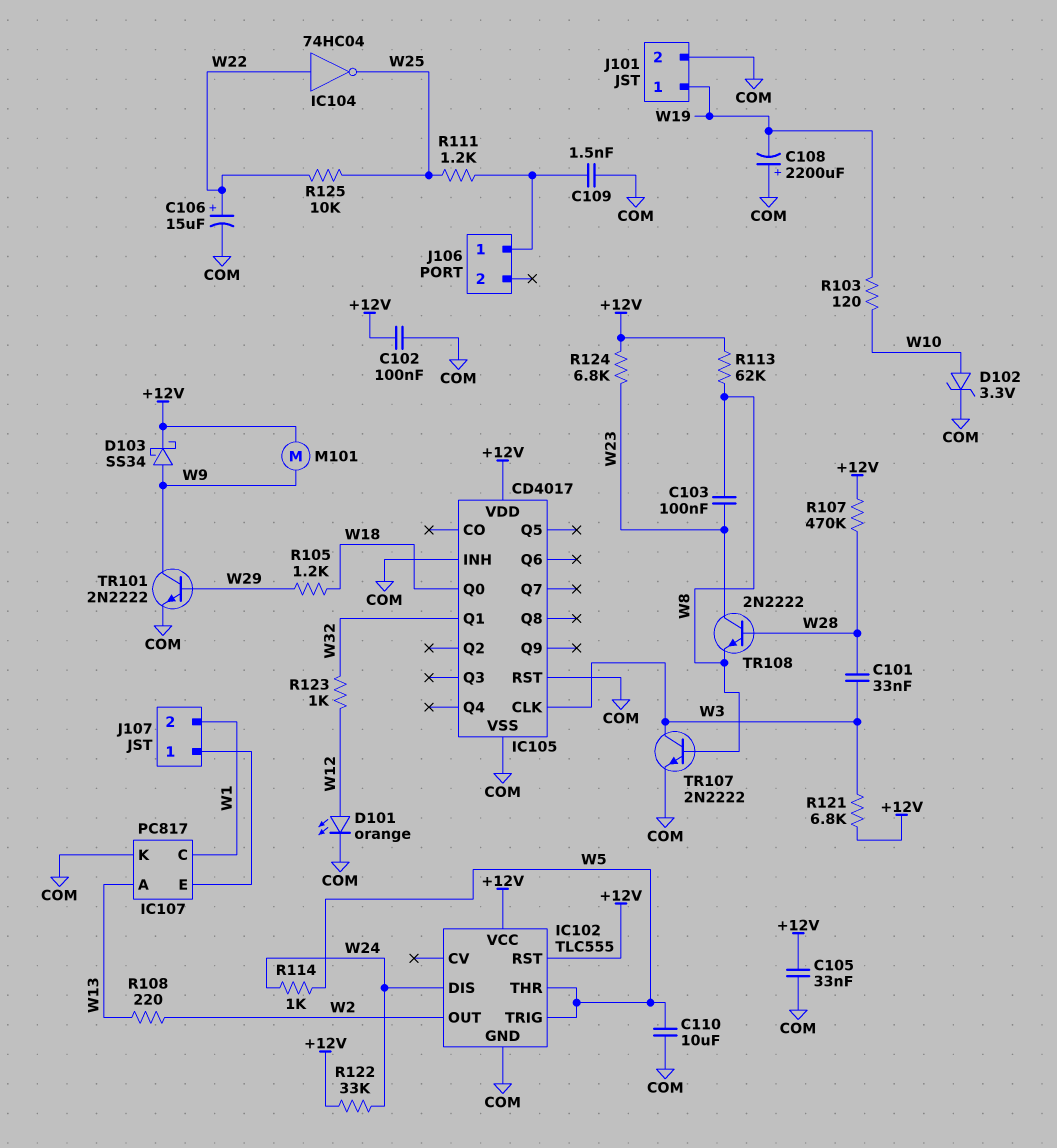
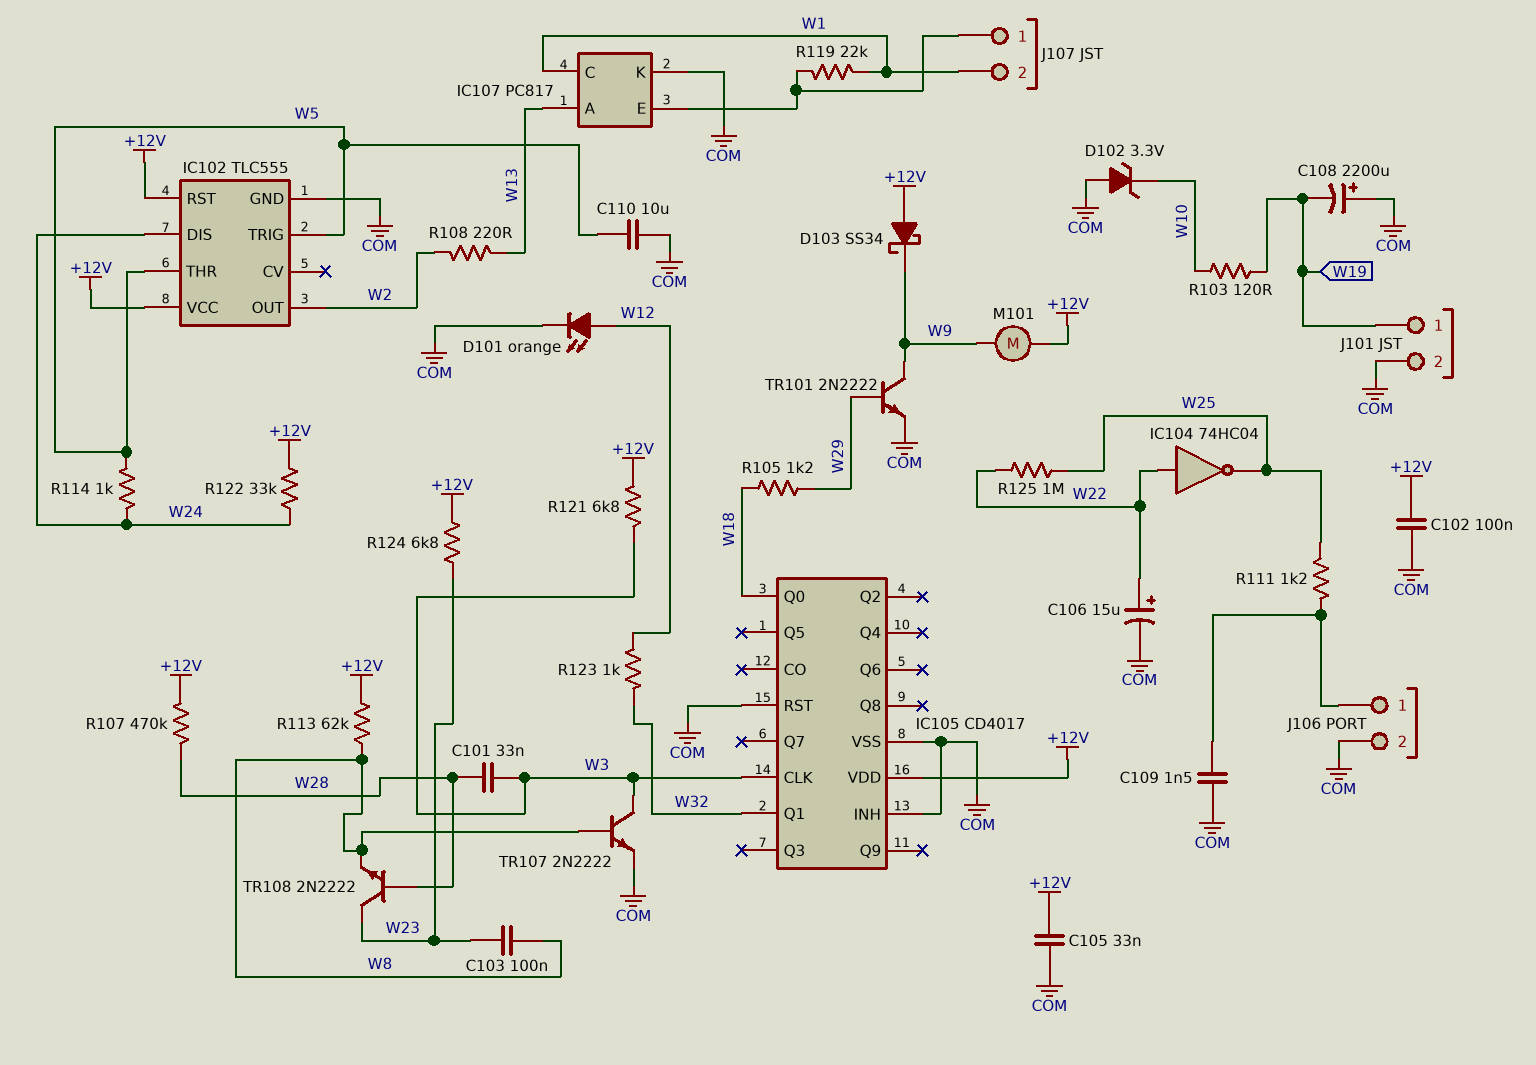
D102: zener 3.3V (A W10, K COM) -> zener 3.3V (A COM, K W10)
D103: schottky SS34 (A W9, K +12V) -> schottky SS34 (A +12V, K W9)
J106 pin 2: none -> COM
R119: none -> 22k (IC107/E, W1)
R125: 10k (W22, W25) -> 1M (W22, W25)

